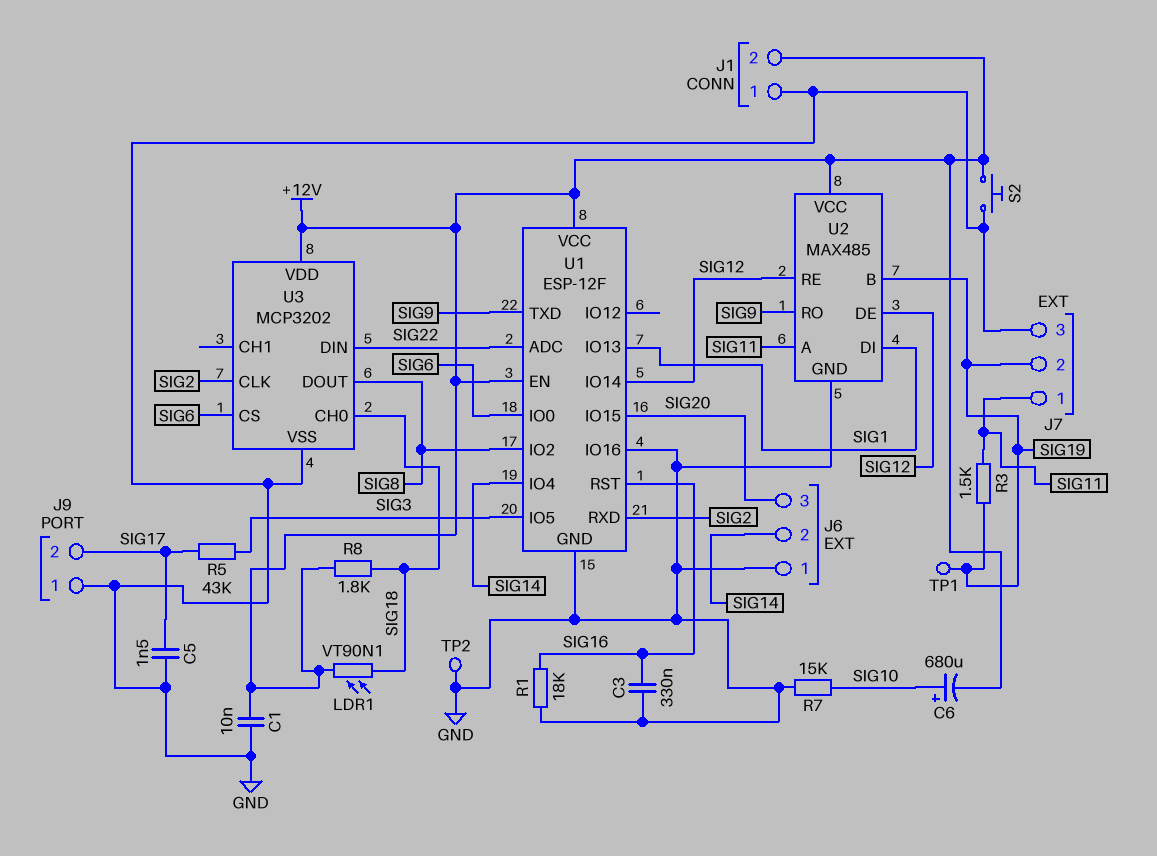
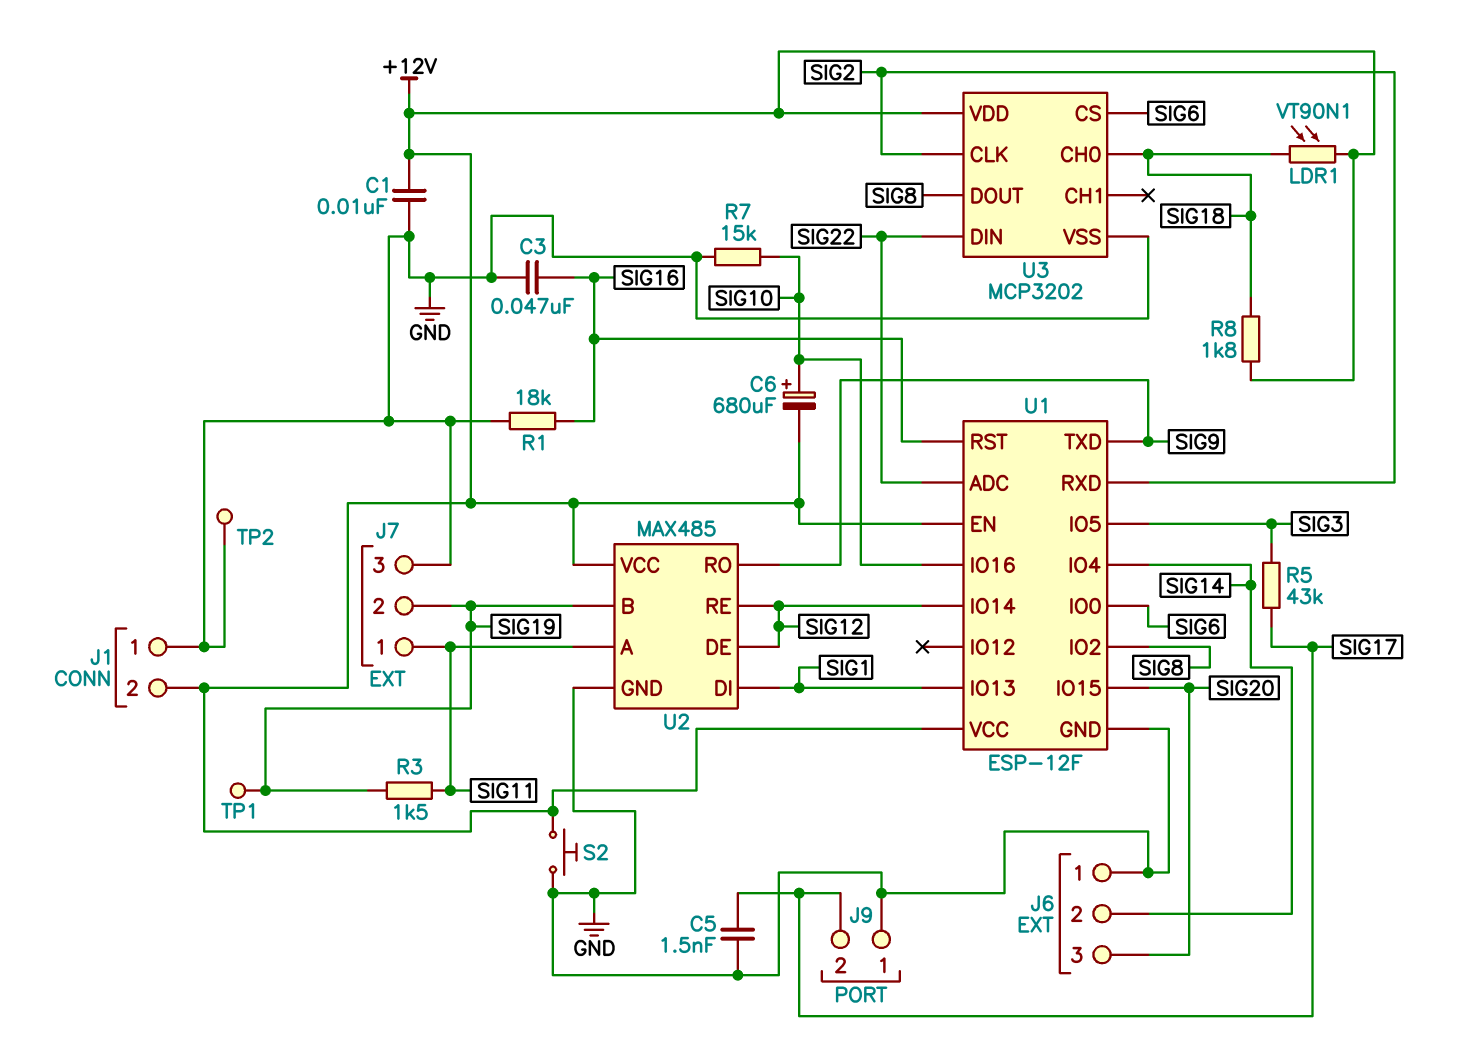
C3: 330nF (GND, SIG16) -> 47nF (GND, SIG16)
U1 pin IO16: GND -> SIG10

